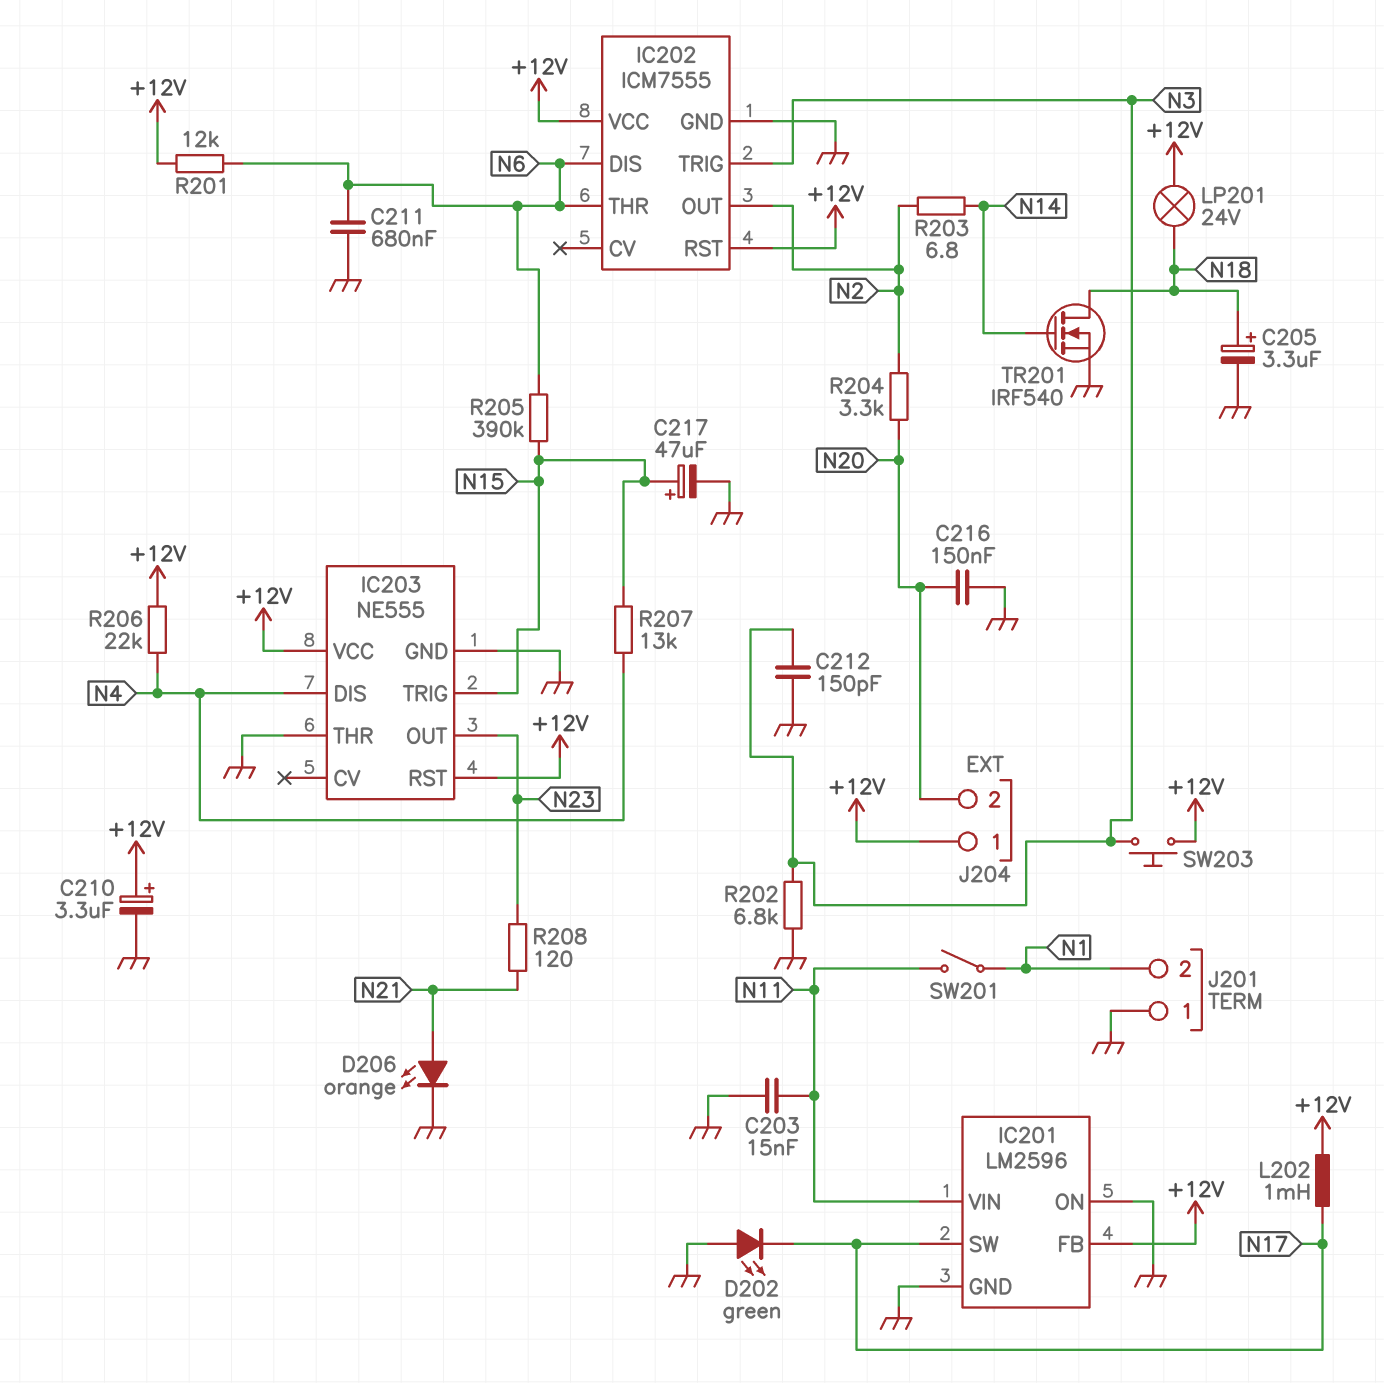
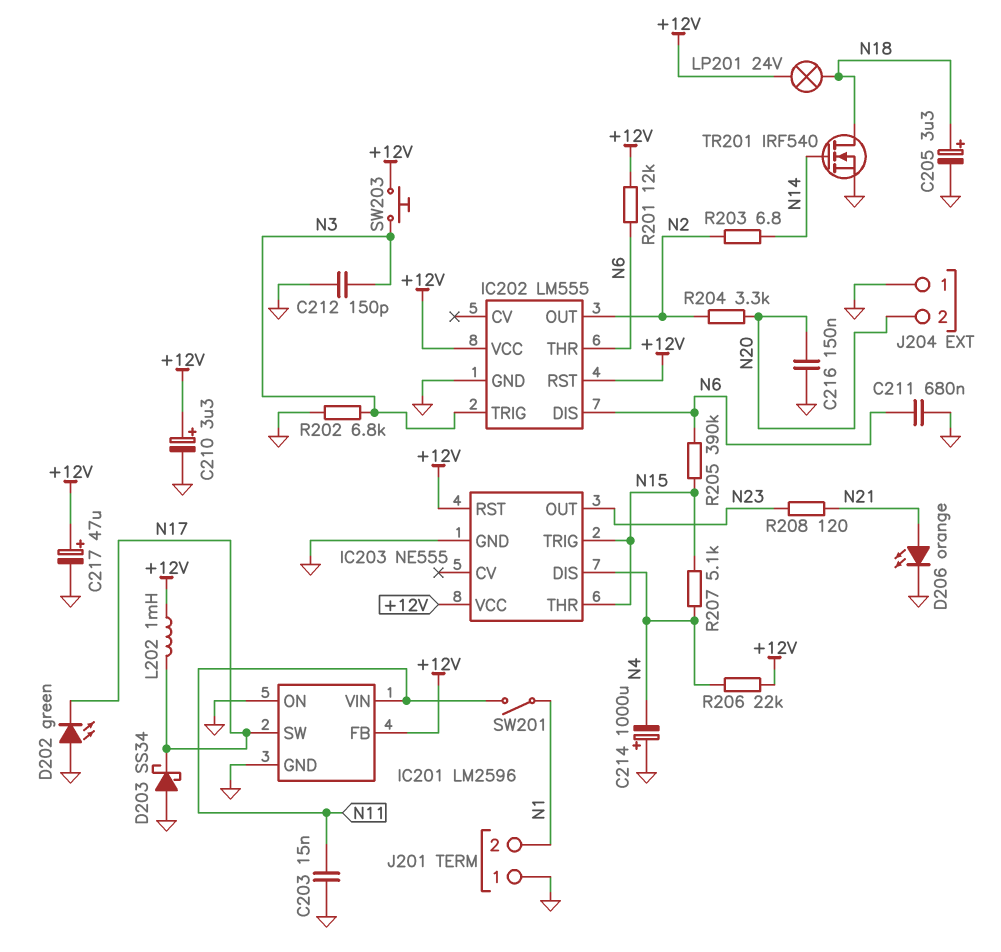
C214: none -> 1000uF (plus GND, minus N4)
C217: 47uF (plus N15, minus GND) -> 47uF (plus +12V, minus GND)
D203: none -> schottky SS34 (A GND, K N17)
IC202: ICM7555 -> LM555
IC203 pin THR: GND -> N15
J204 pin 1: +12V -> GND
R207: 13k (N4, N15) -> 5.1k (N4, N15)

